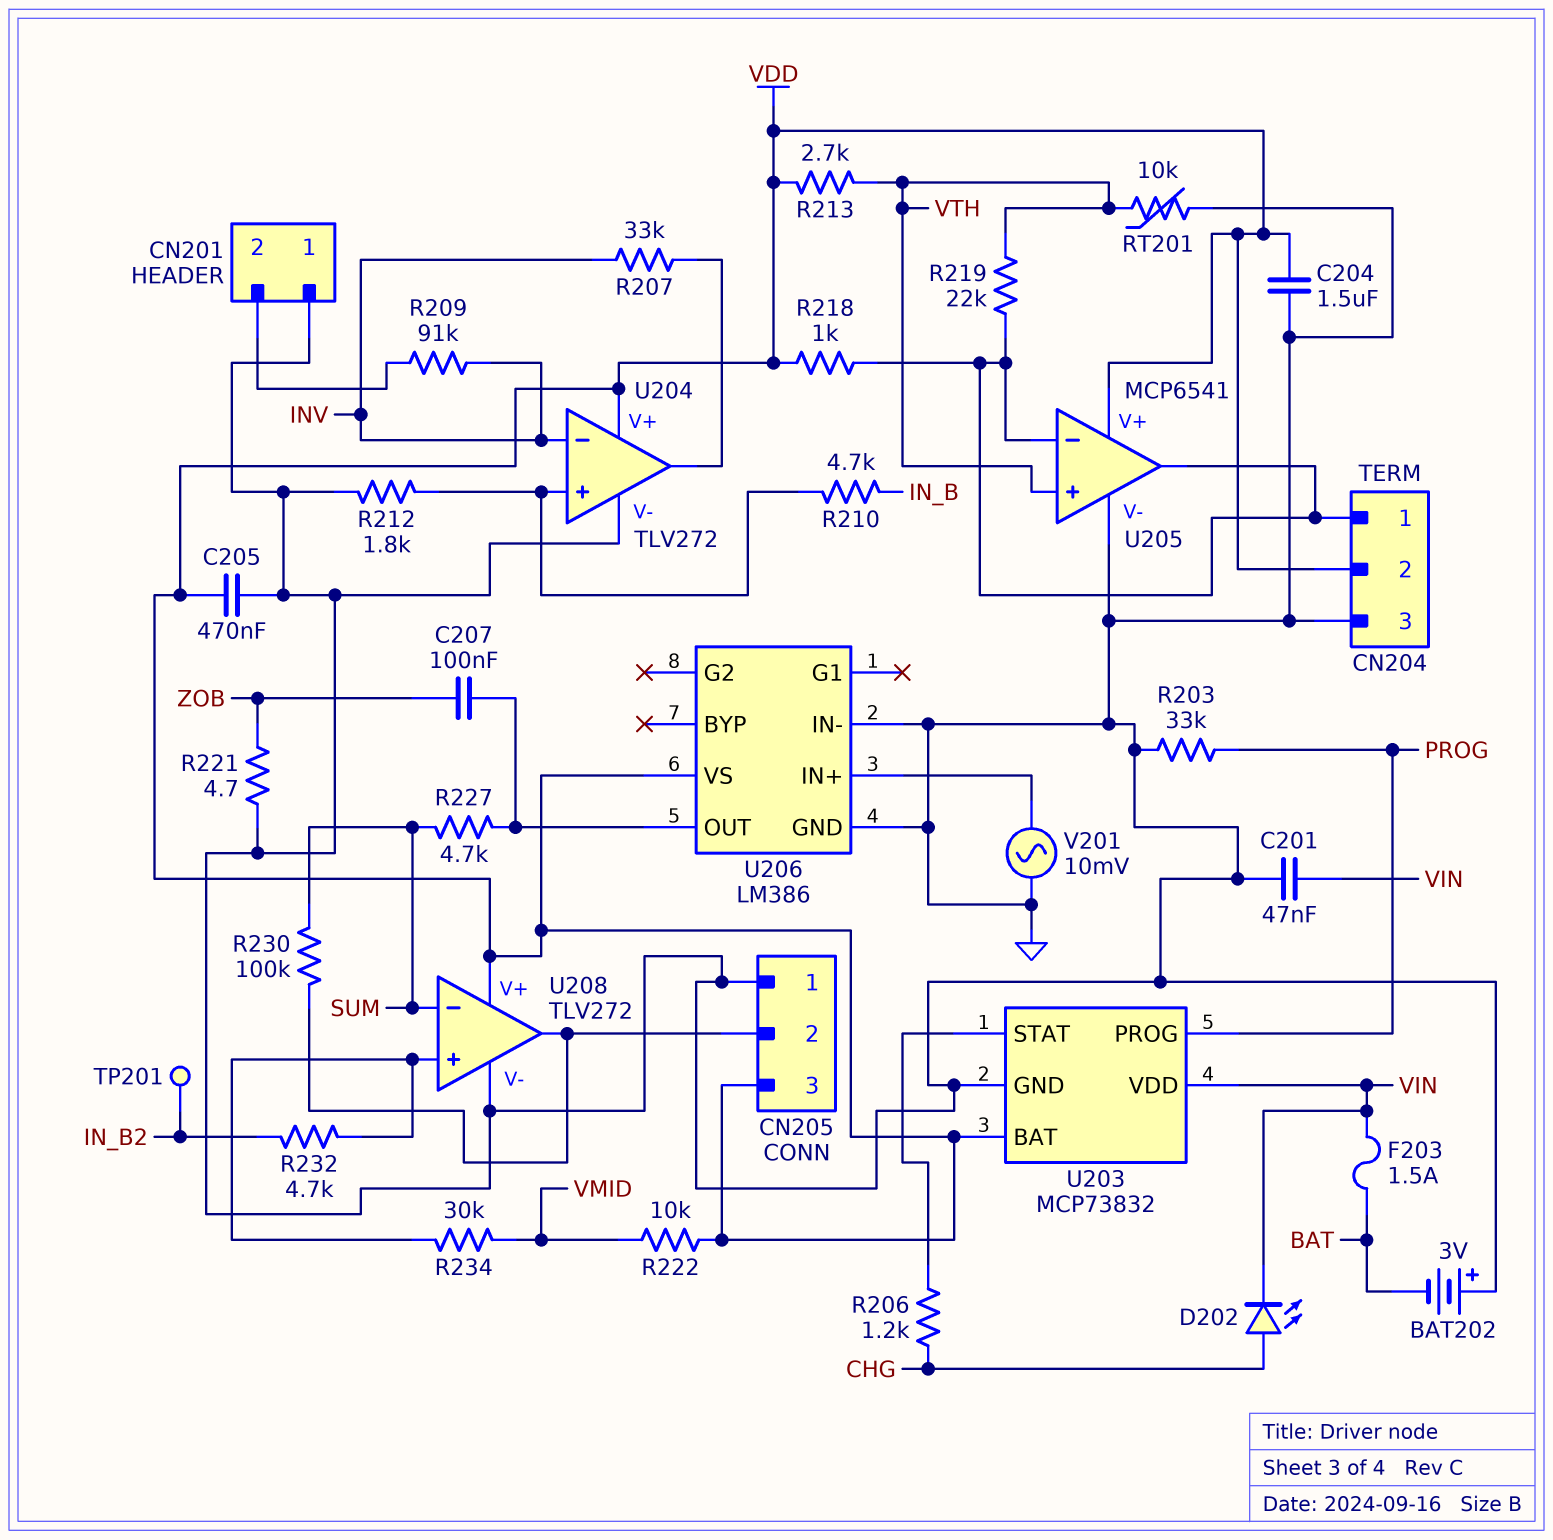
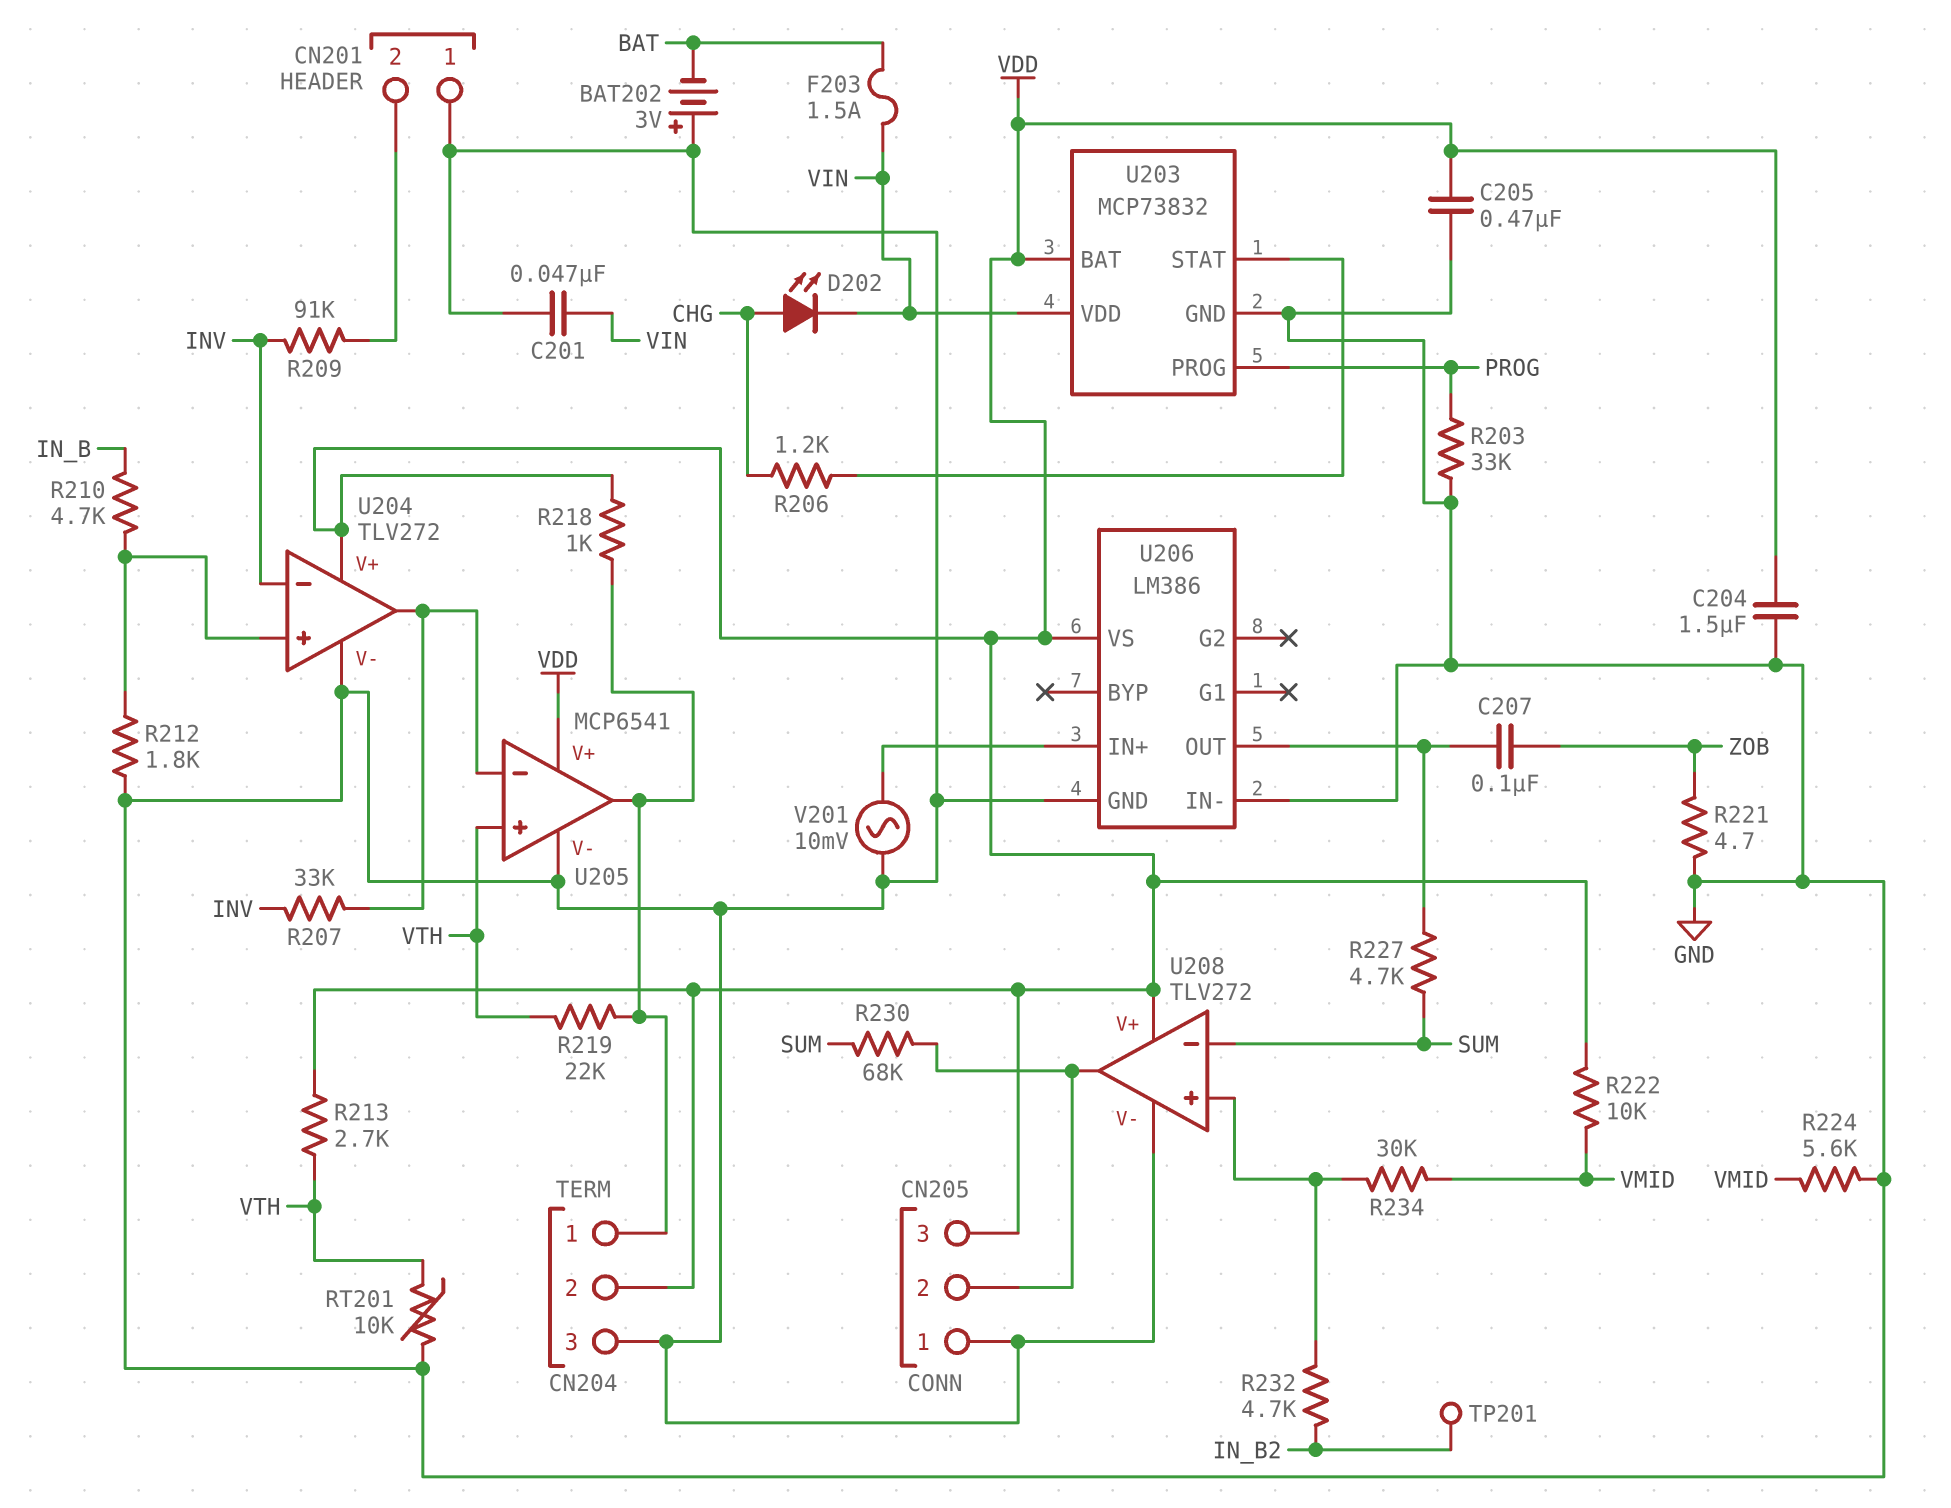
R224: none -> 5.6k (GND, VMID)
R230: 100k (CN205/2, SUM) -> 68k (CN205/2, SUM)
U205 pin in-: CN204/1 -> U204/out

